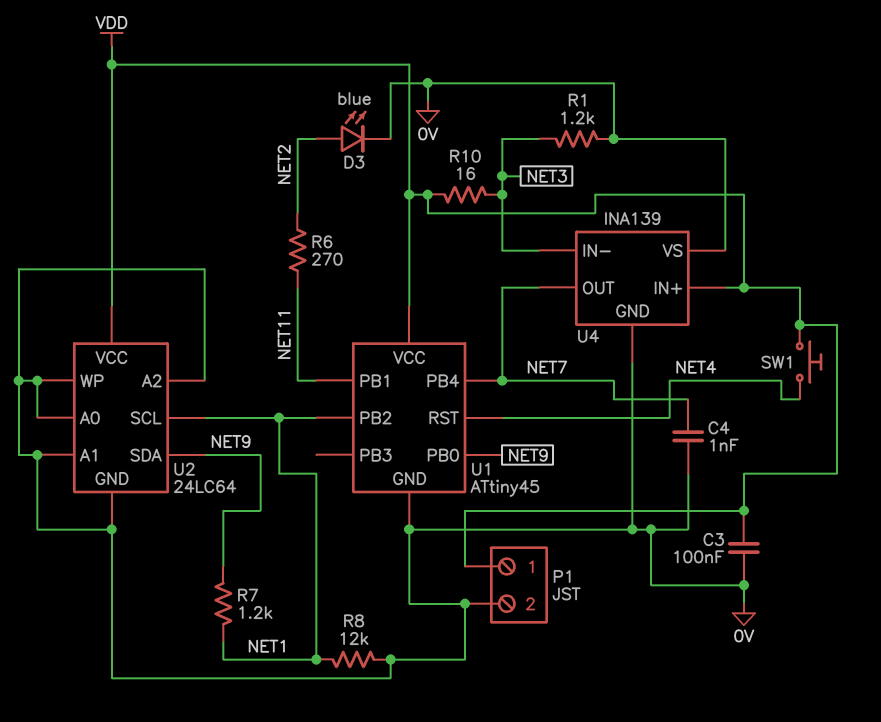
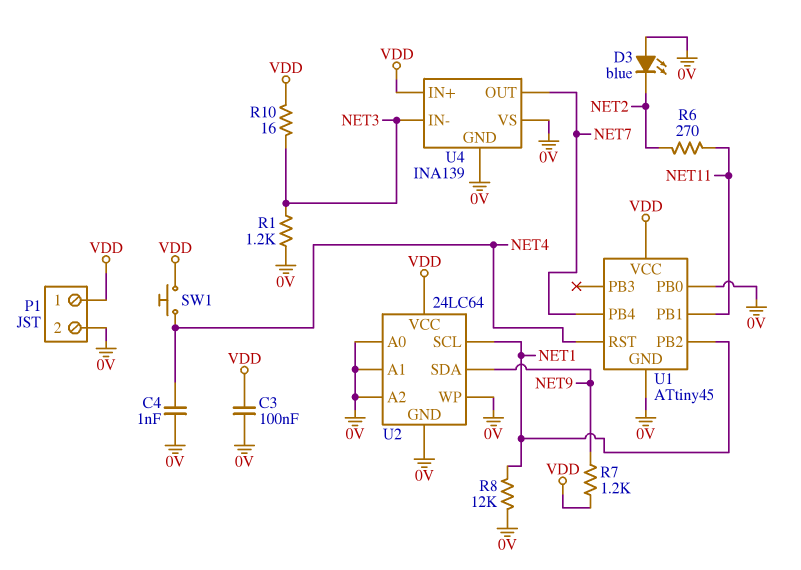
C4: 1nF (0V, NET7) -> 1nF (0V, NET4)
D3: LED blue (A NET2, K 0V) -> LED blue (A 0V, K NET2)
R7: 1.2k (NET1, NET9) -> 1.2k (NET9, VDD)
U1 pin PB0: NET9 -> 0V

